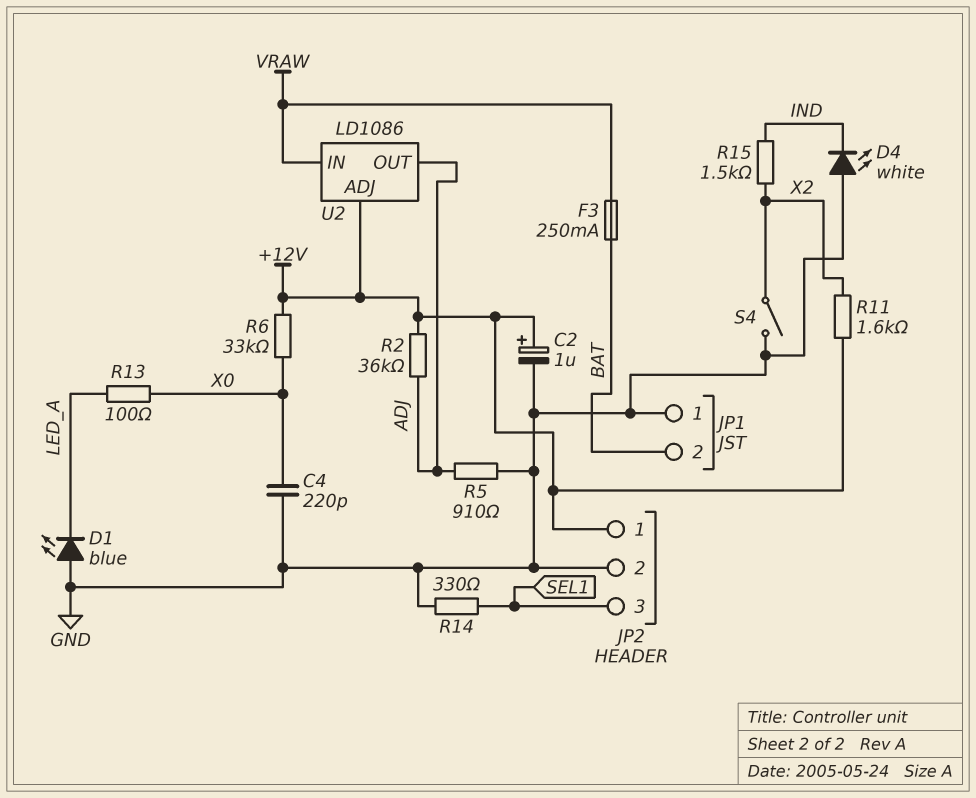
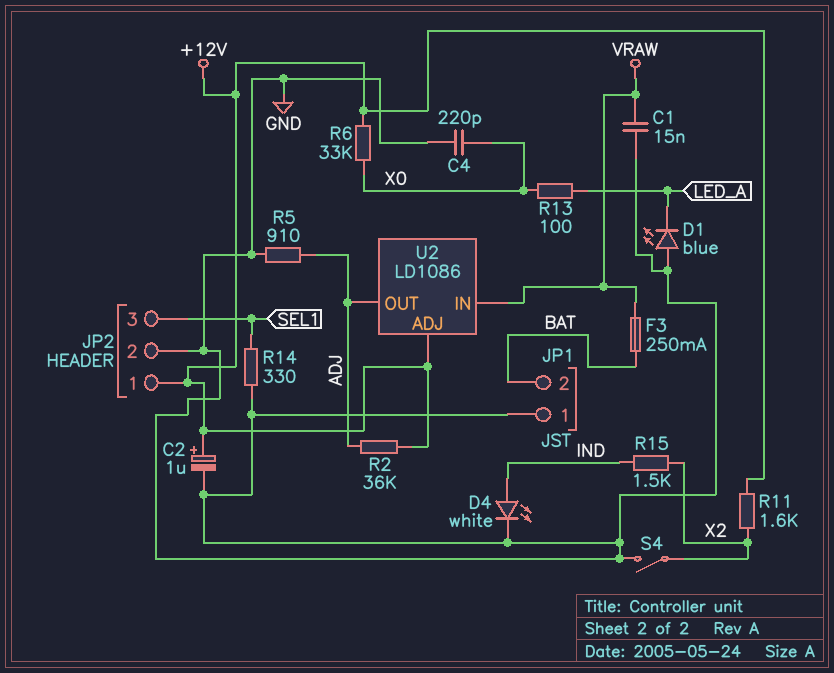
C1: none -> 15nF (GND, VRAW)
D4: LED white (A GND, K IND) -> LED white (A IND, K GND)

